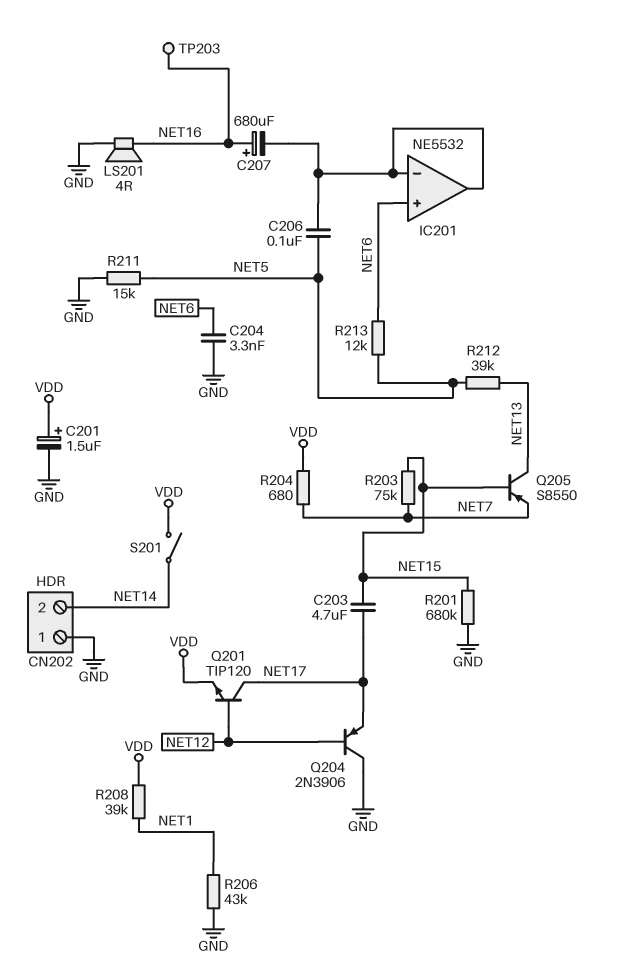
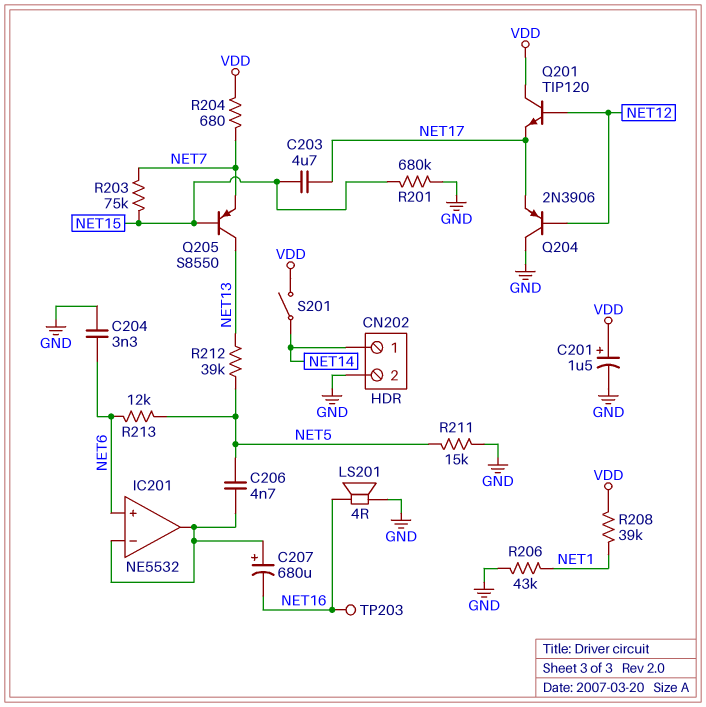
C206: 100nF (IC201/in-, NET5) -> 4.7nF (IC201/in-, NET5)
C207: 680uF (plus NET16, minus IC201/in-) -> 680uF (plus IC201/in-, minus NET16)
CN202 pin 1: GND -> NET14
CN202 pin 2: NET14 -> GND
Q201: NPN TIP120 (B NET12, C NET17, E VDD) -> NPN TIP120 (B NET12, C VDD, E NET17)

